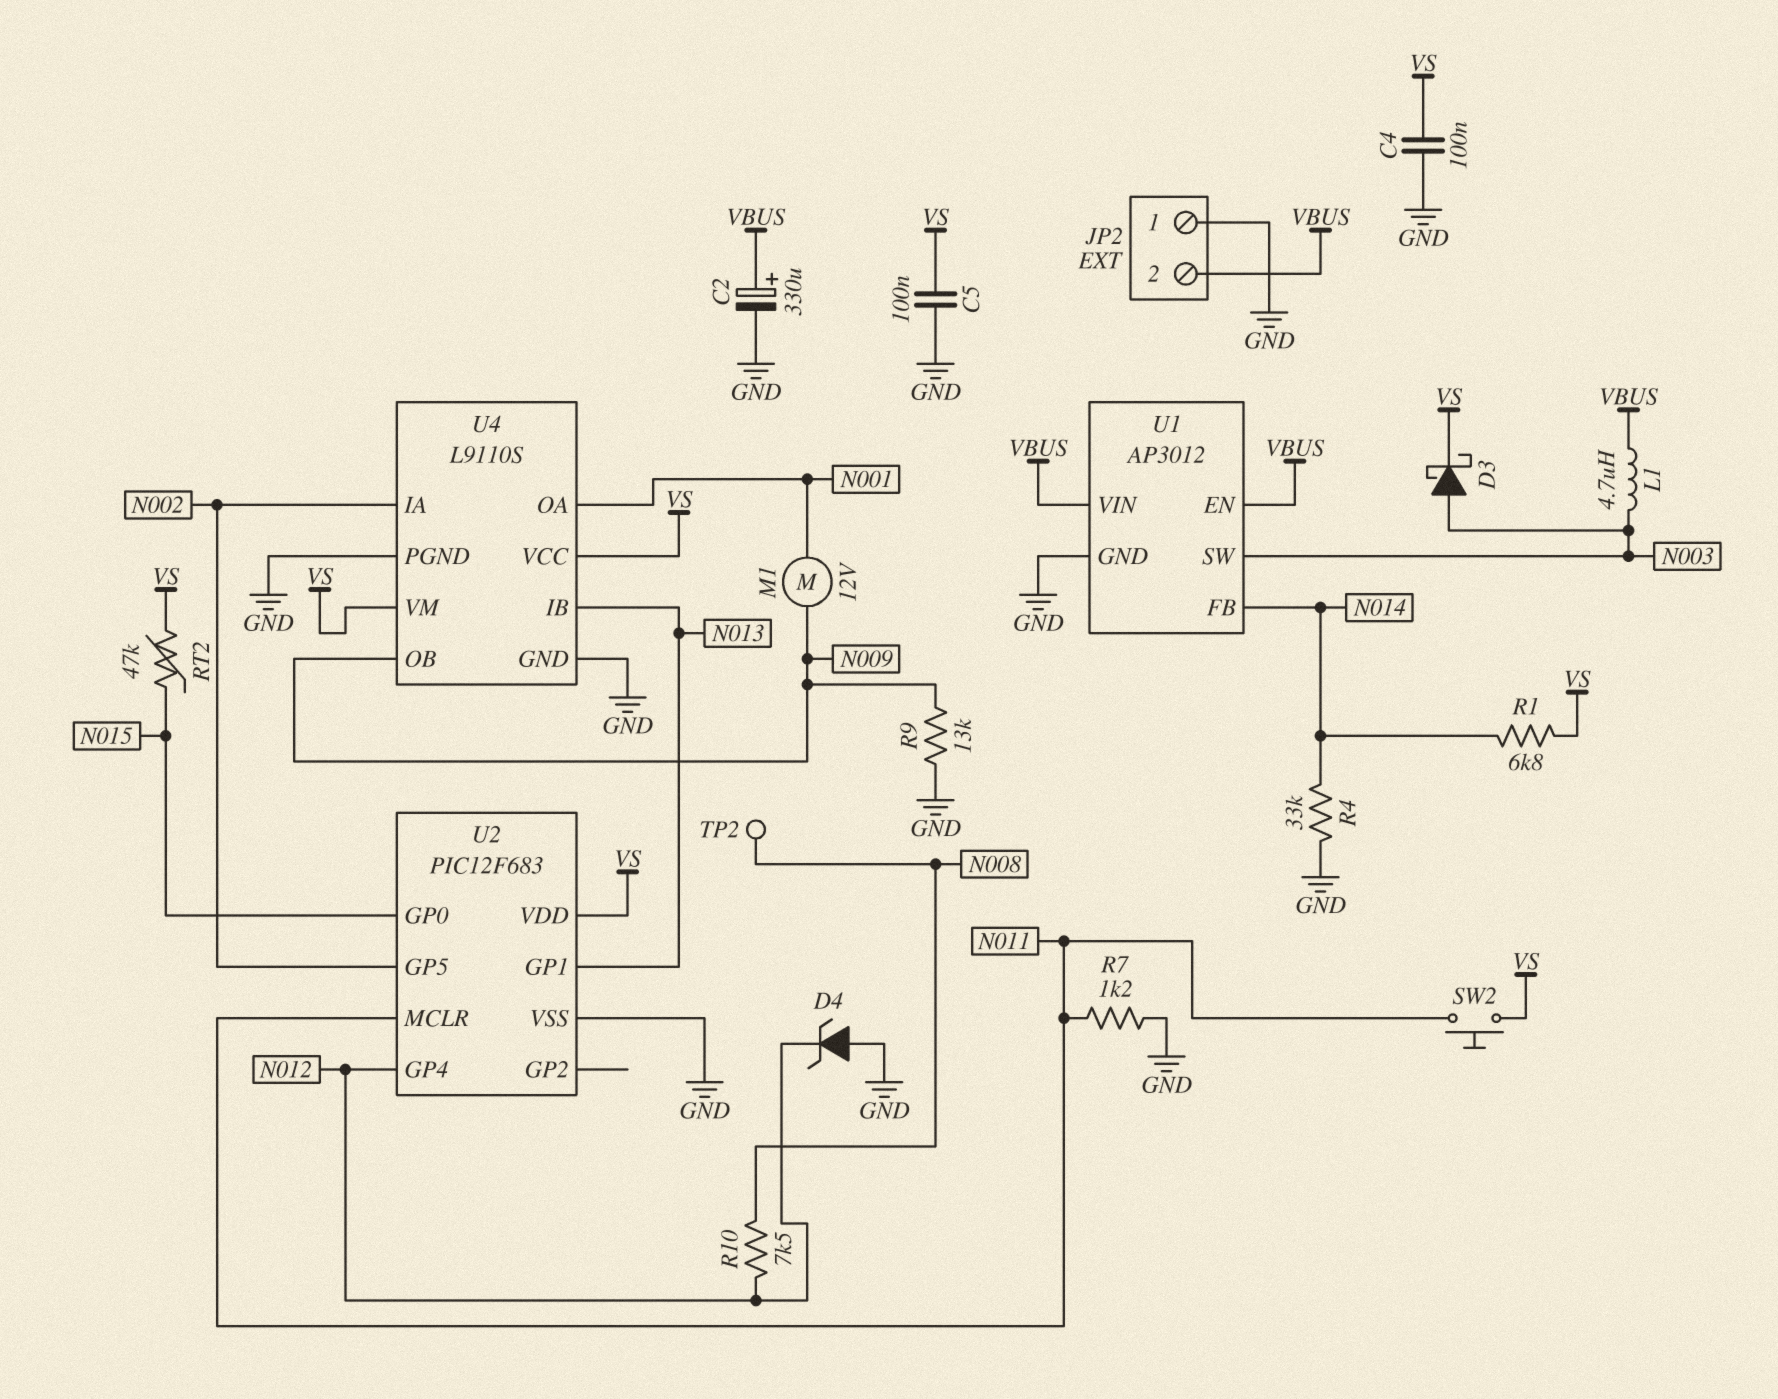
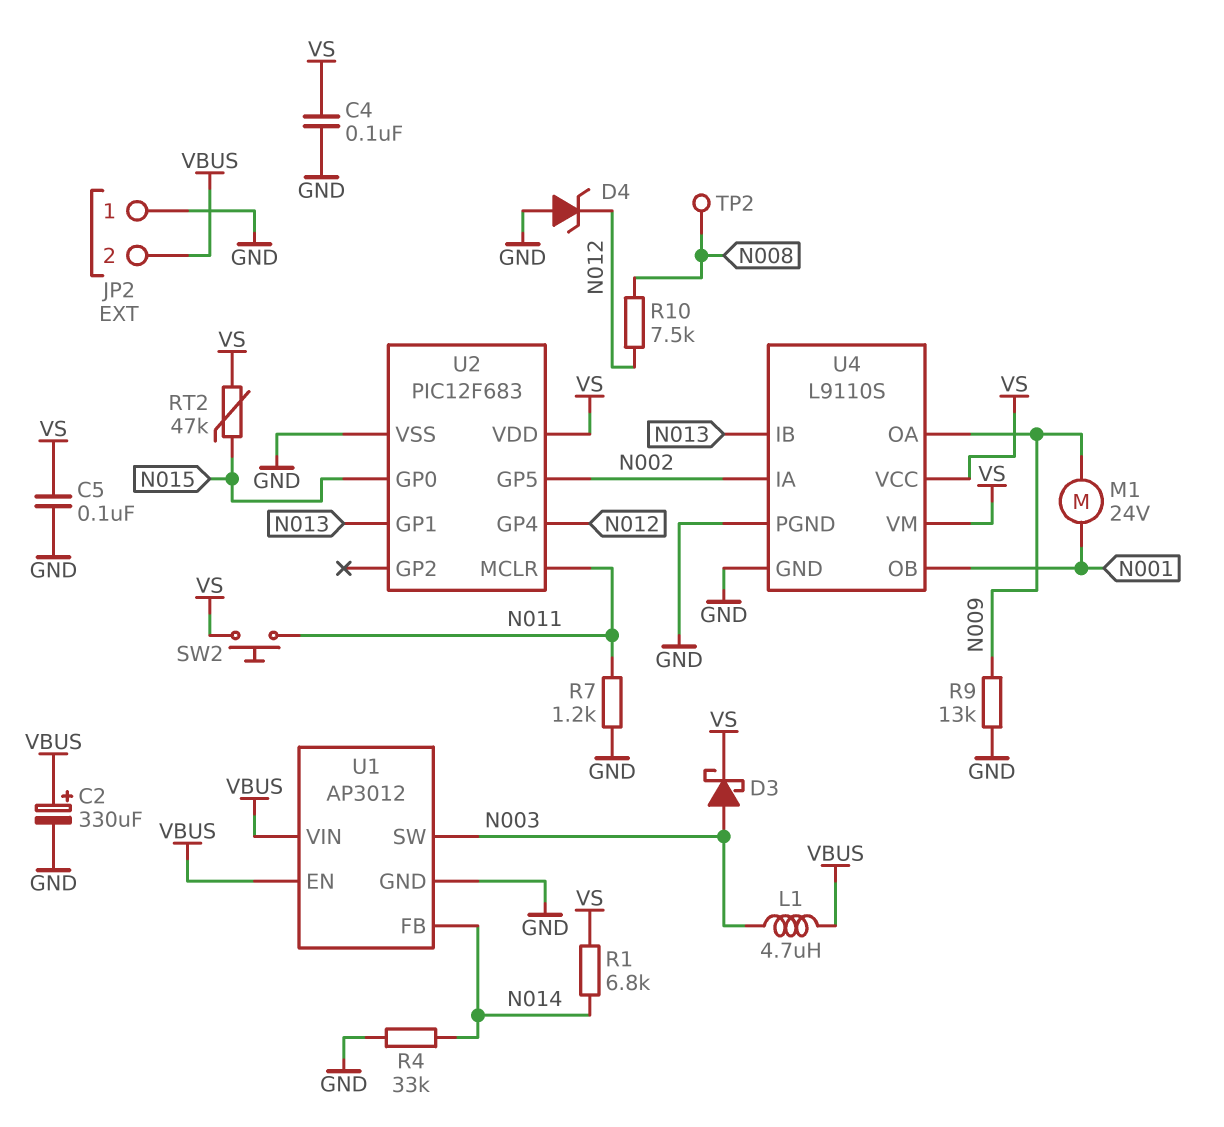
M1: motor 12V (N001, N009) -> motor 24V (N001, N009)
U4 pin OA: N001 -> N009
U4 pin OB: N009 -> N001

